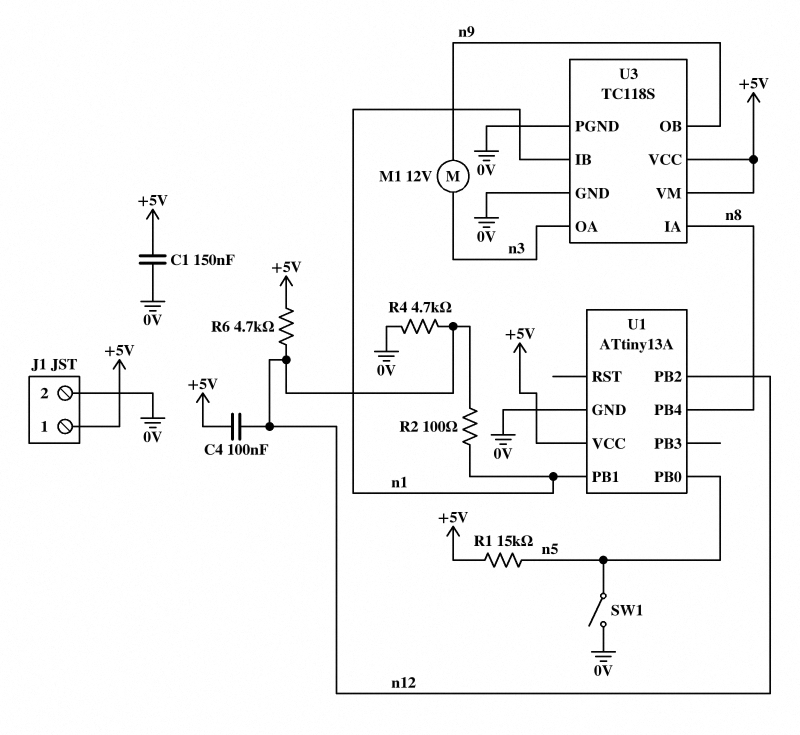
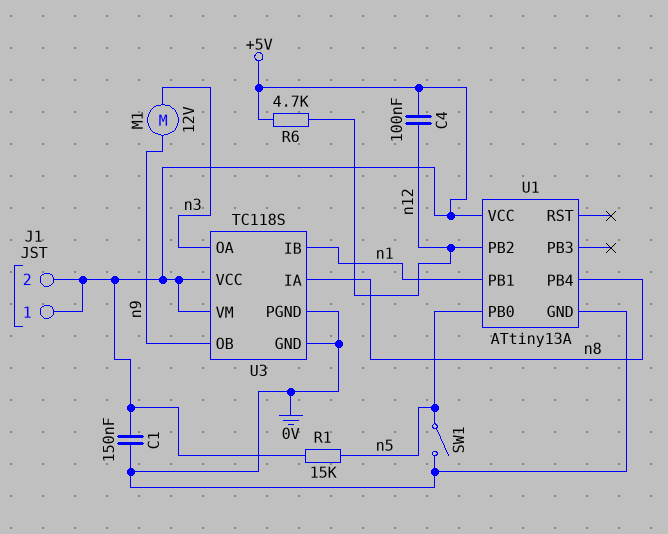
J1 pin 2: 0V -> +5V
R2: 100 (n1, n12) -> none
R4: 4.7k (0V, n12) -> none

